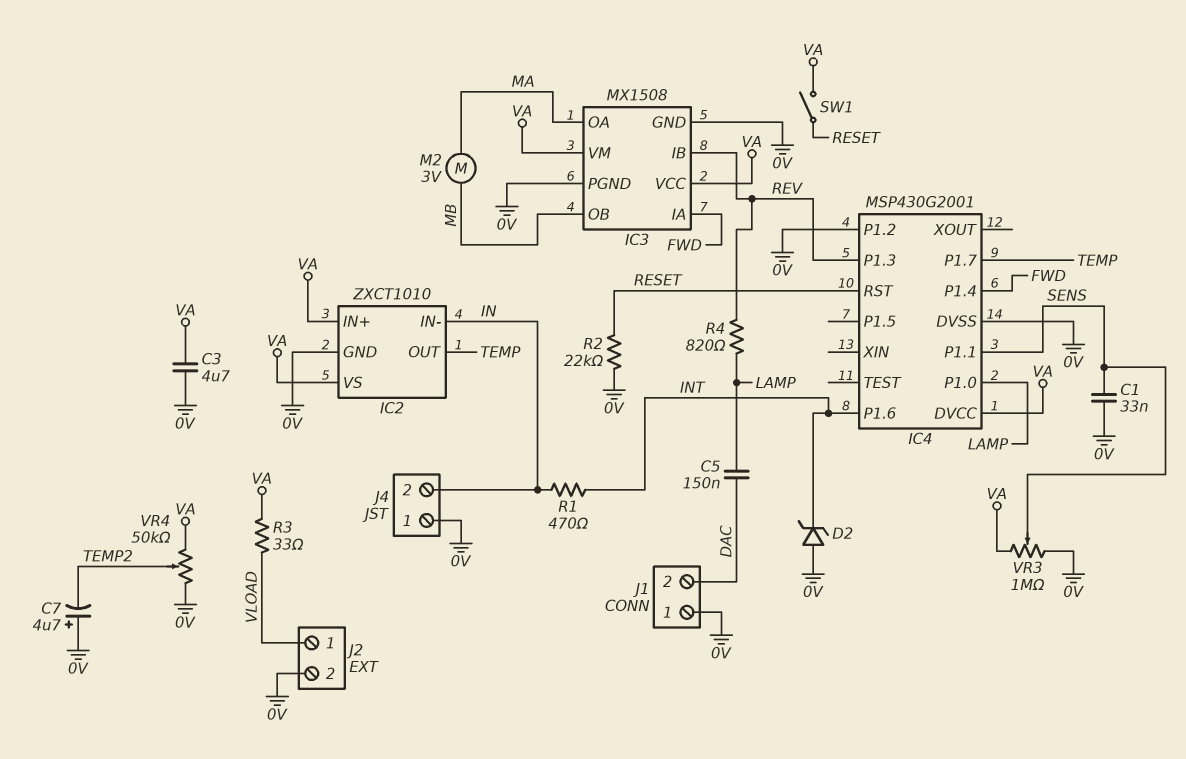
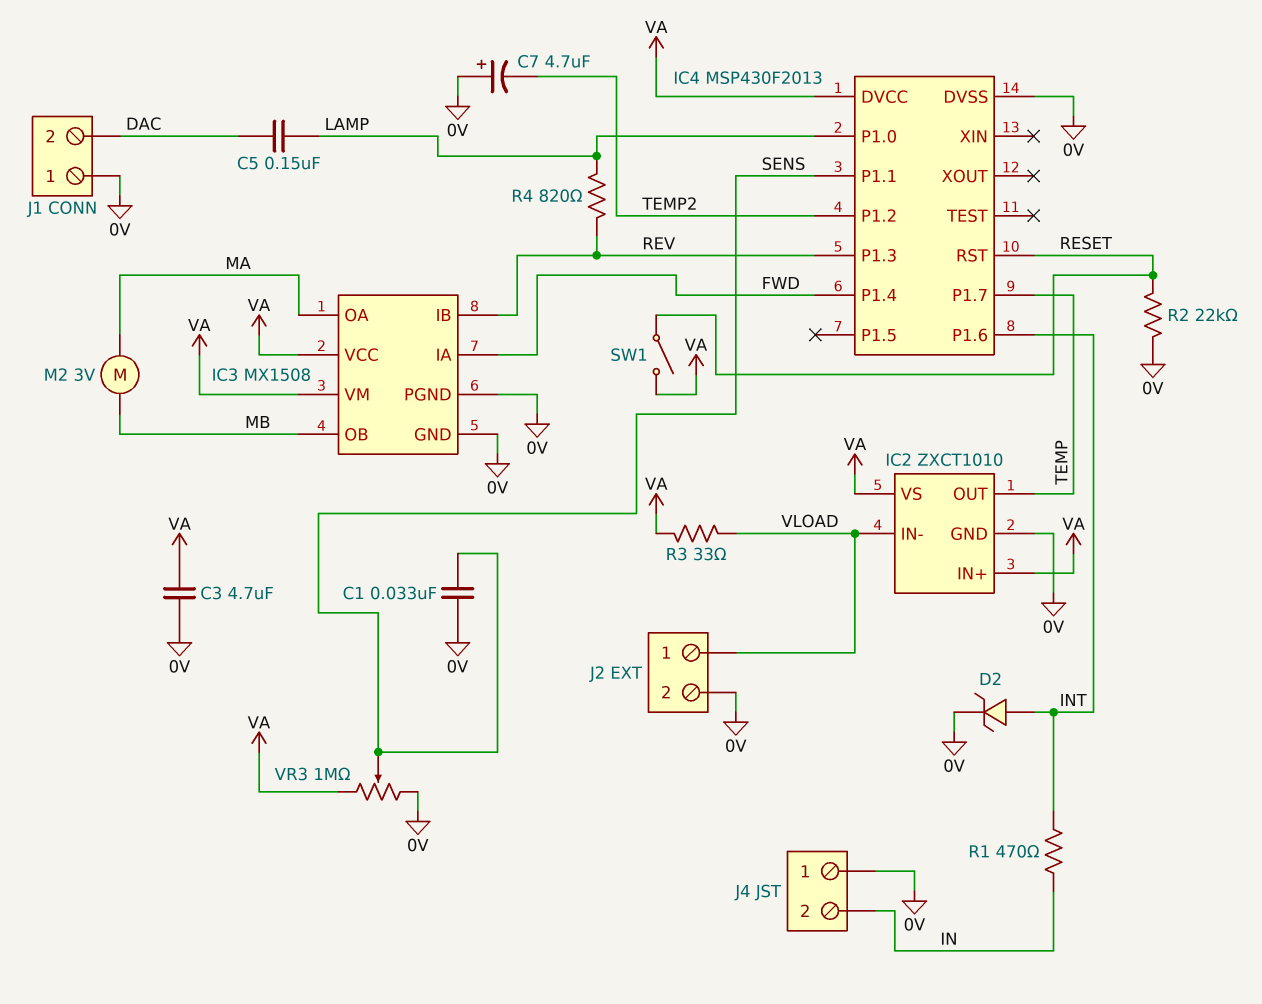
D2: zener (A 0V, K INT) -> zener (A INT, K 0V)
IC2 pin IN-: IN -> VLOAD
IC4: MSP430G2001 -> MSP430F2013
IC4 pin P1.2: 0V -> TEMP2
VR4: 50k (0V, VA, wiper TEMP2) -> none

